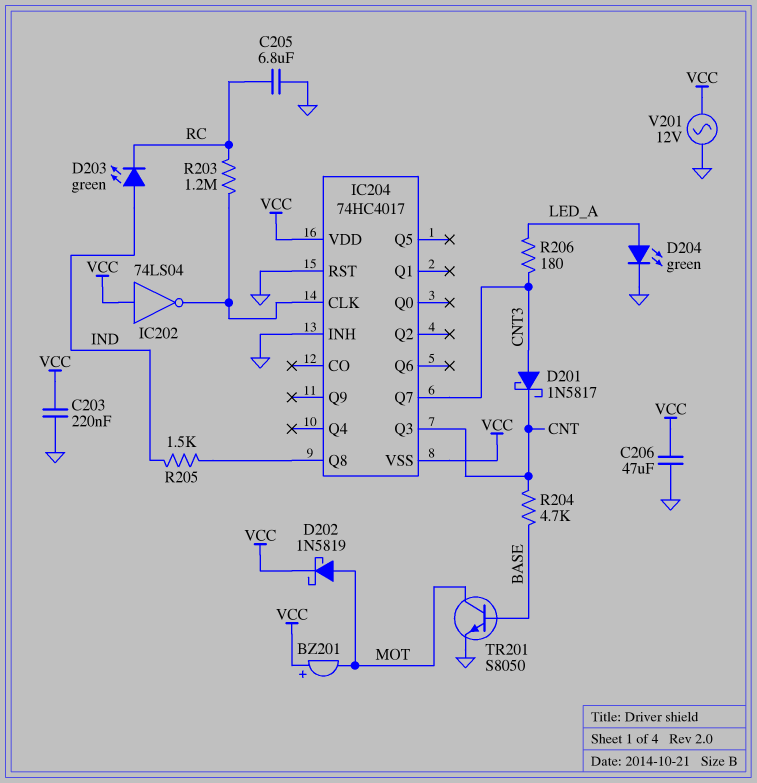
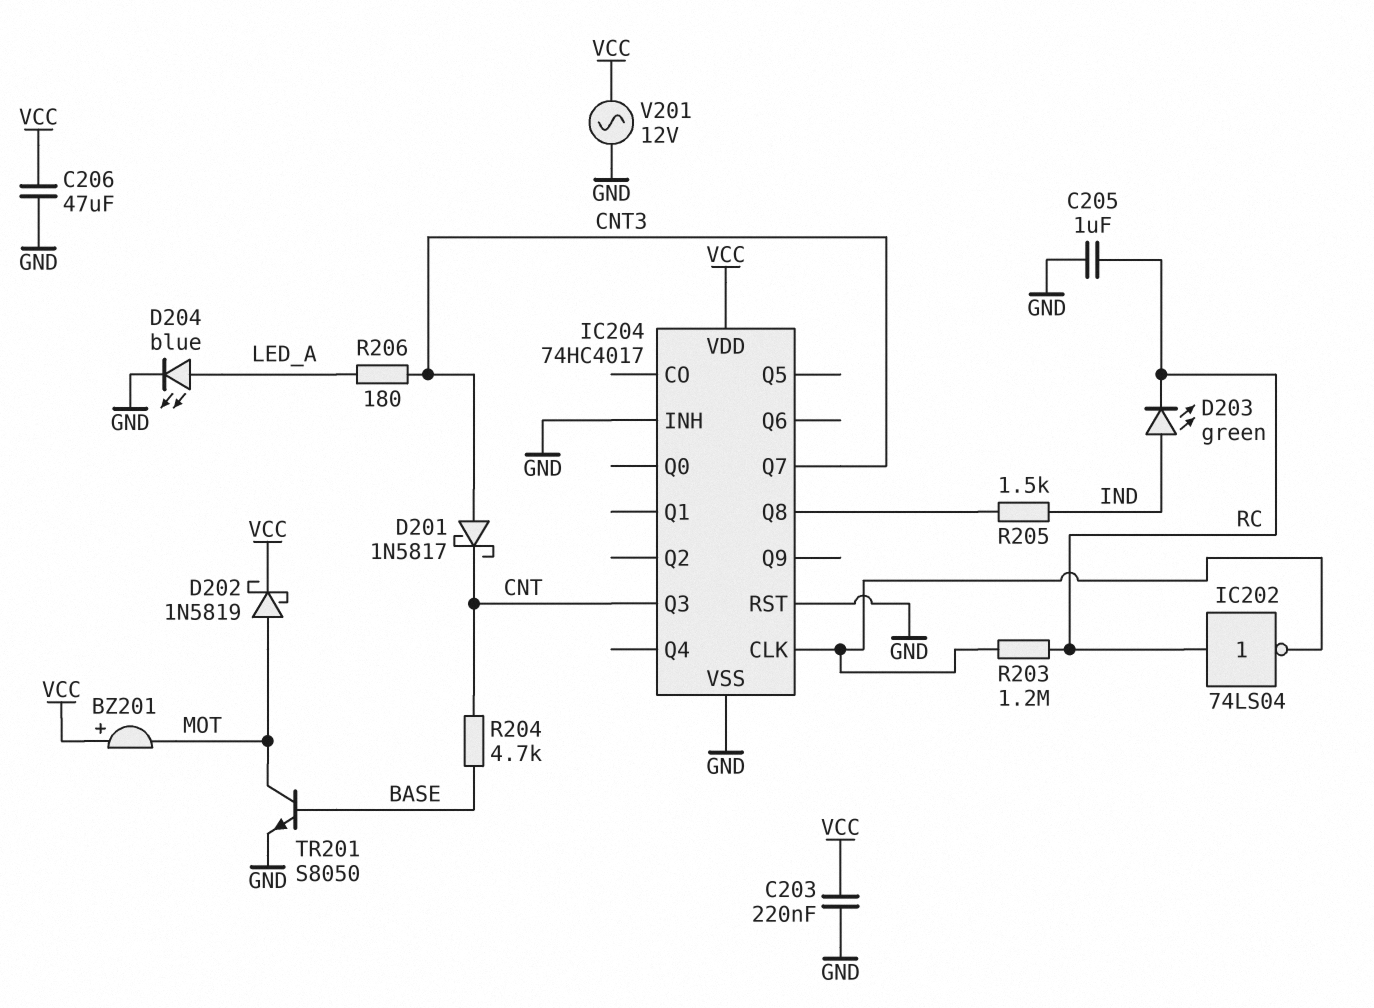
C205: 6.8uF (GND, RC) -> 1uF (GND, RC)
D204: LED green (A LED_A, K GND) -> LED blue (A LED_A, K GND)
IC202: NOT 74LS04 (in VCC, out IC204/CLK) -> NOT 74LS04 (in RC, out IC204/CLK)
IC204 pin VSS: VCC -> GND

